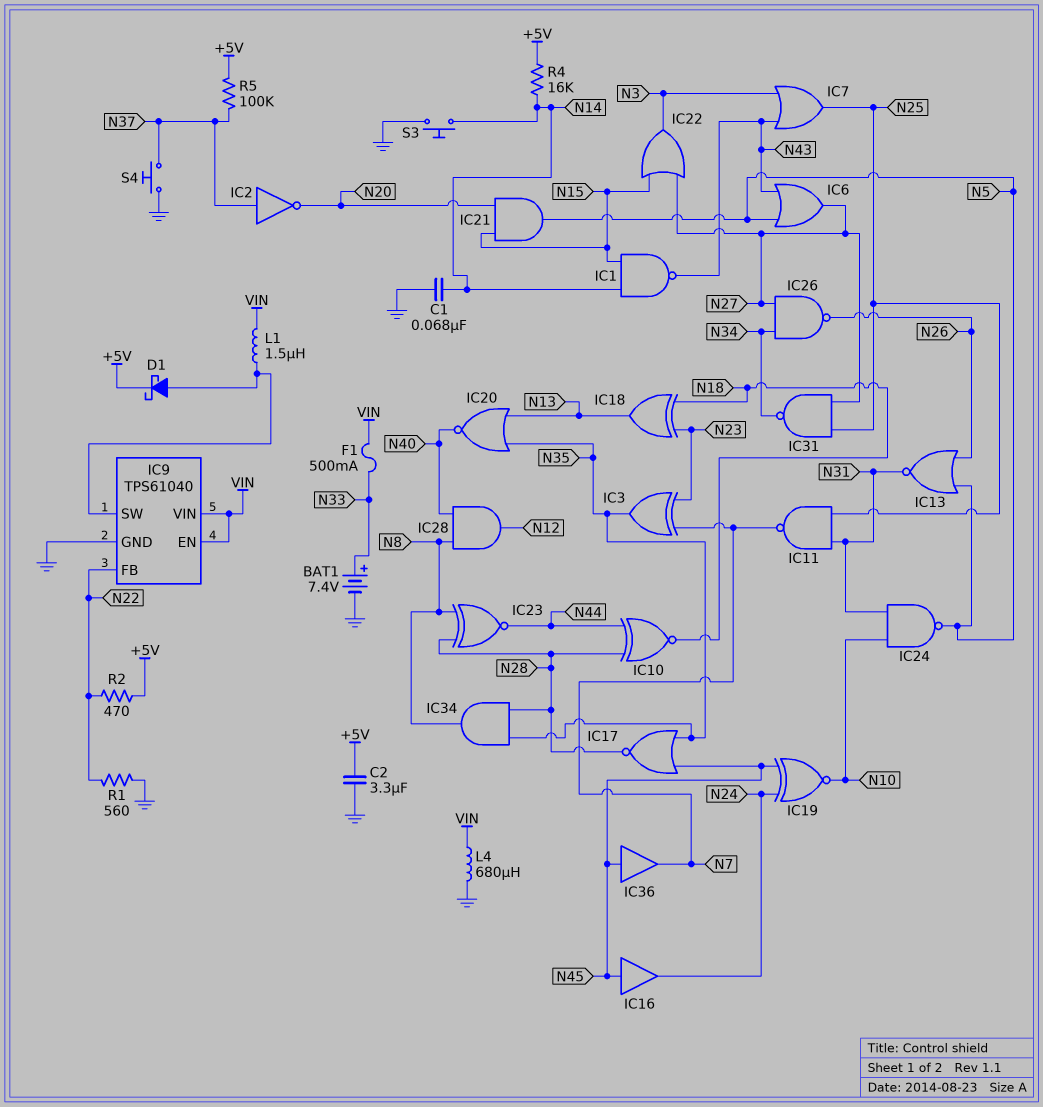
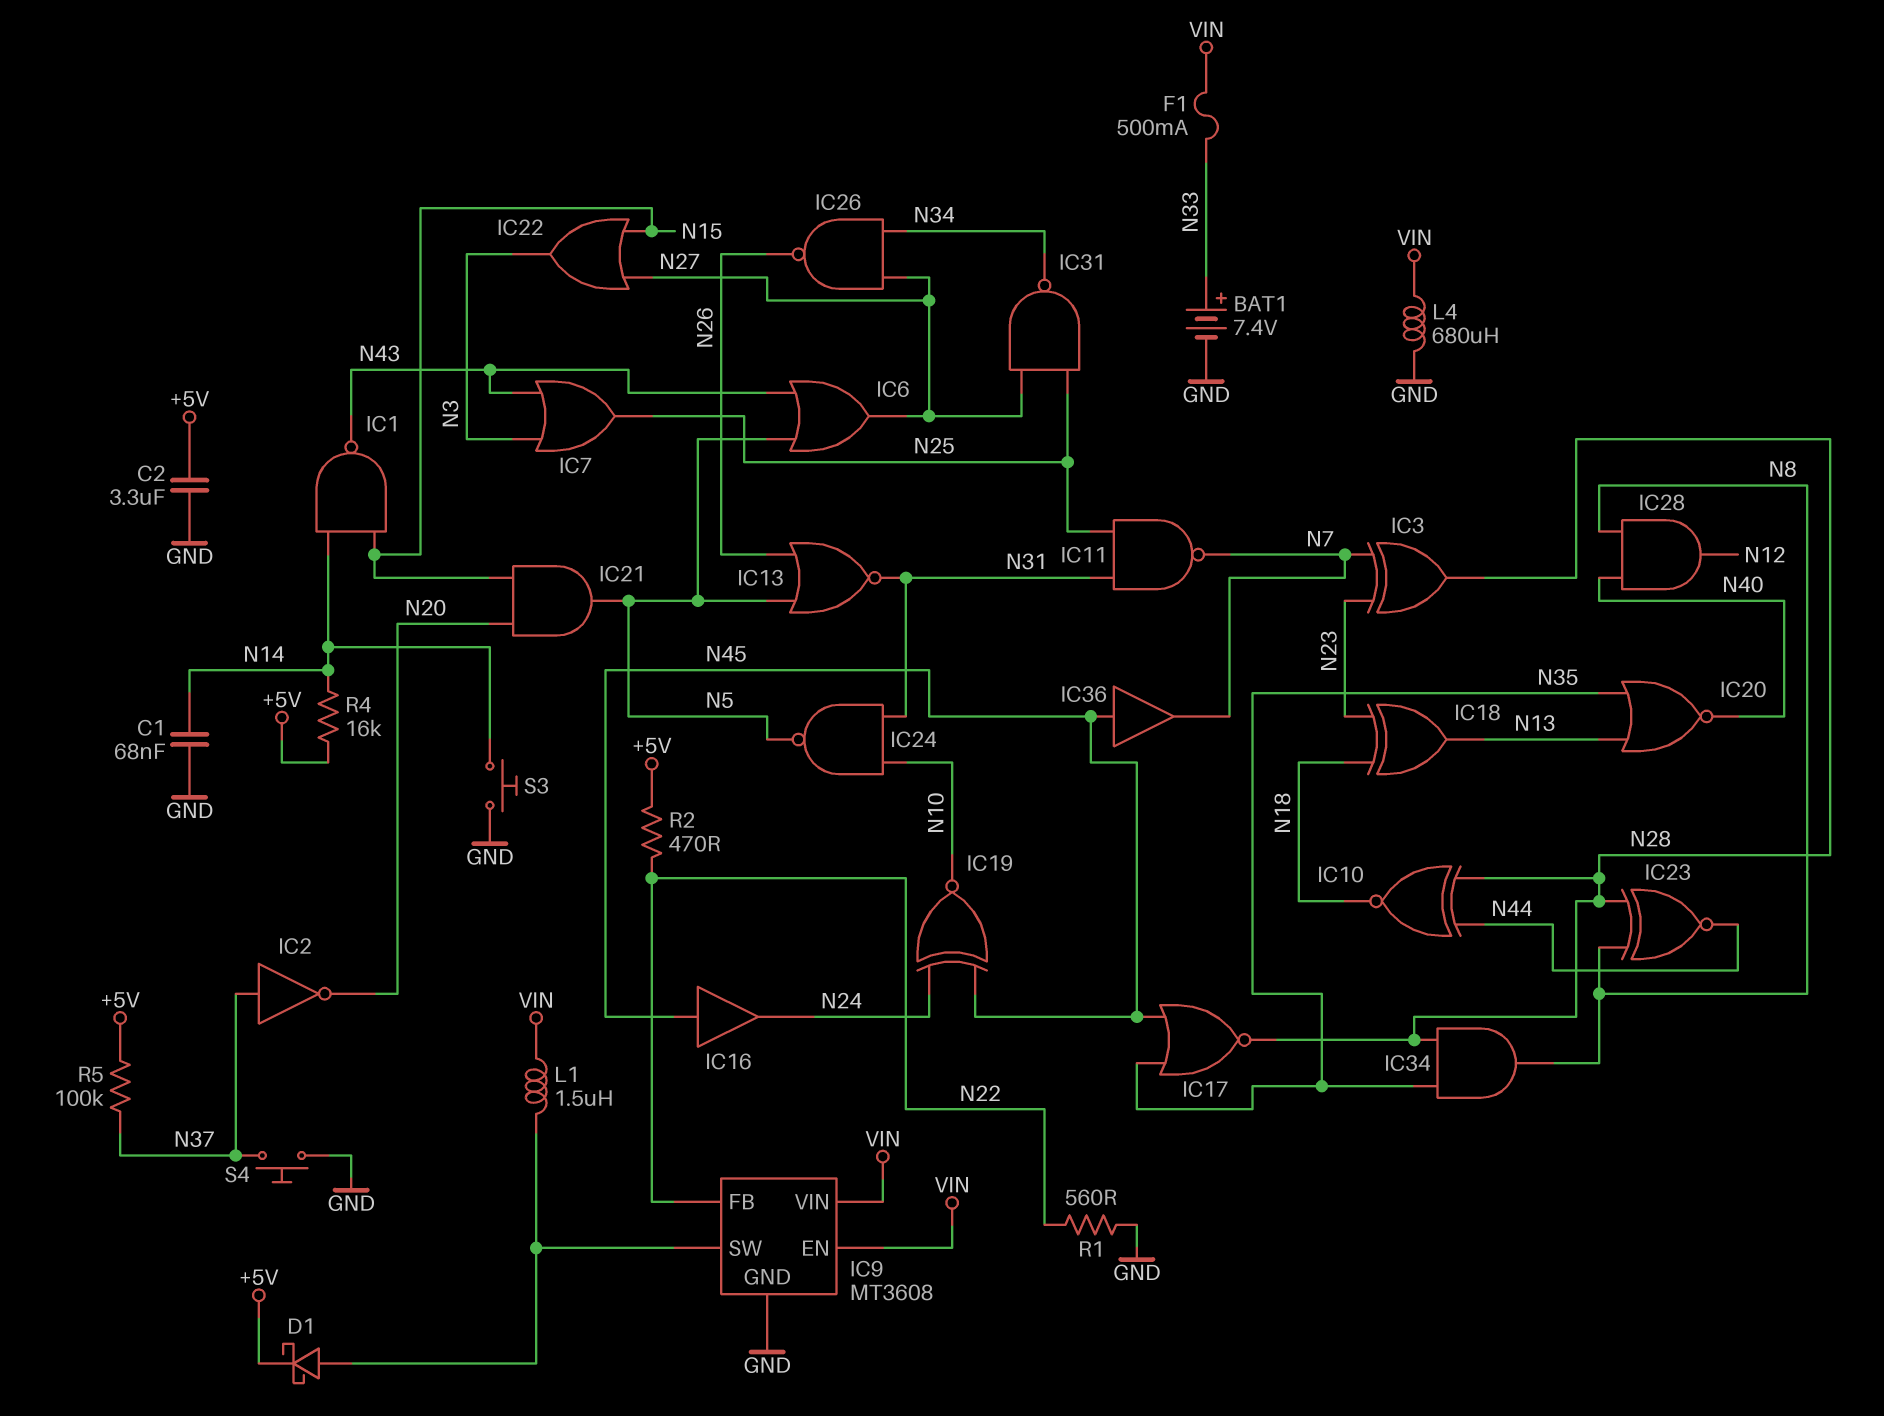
IC3: XOR (in N7, in N23, out N35) -> XOR (in N7, in N23, out N28)
IC9: TPS61040 -> MT3608

